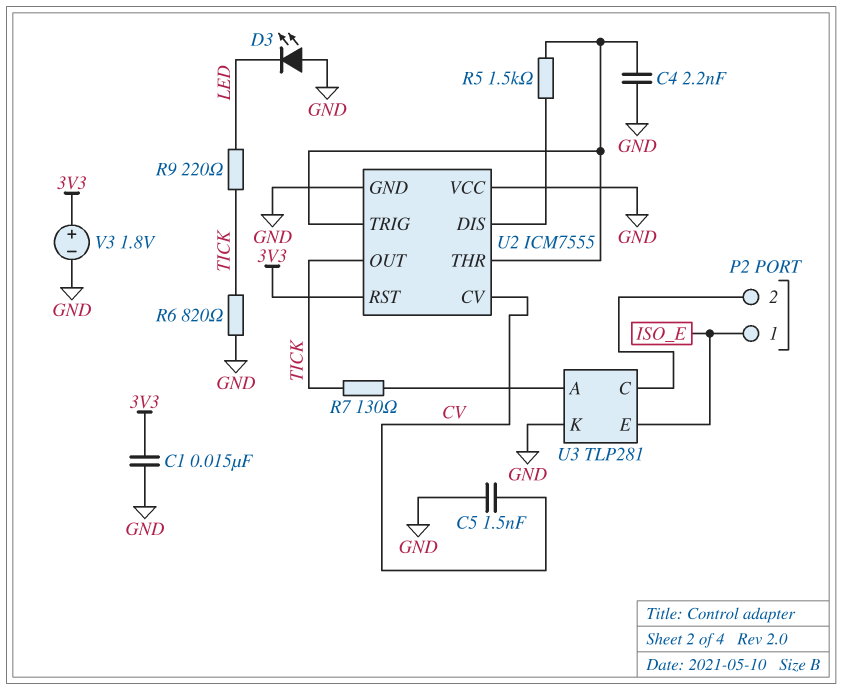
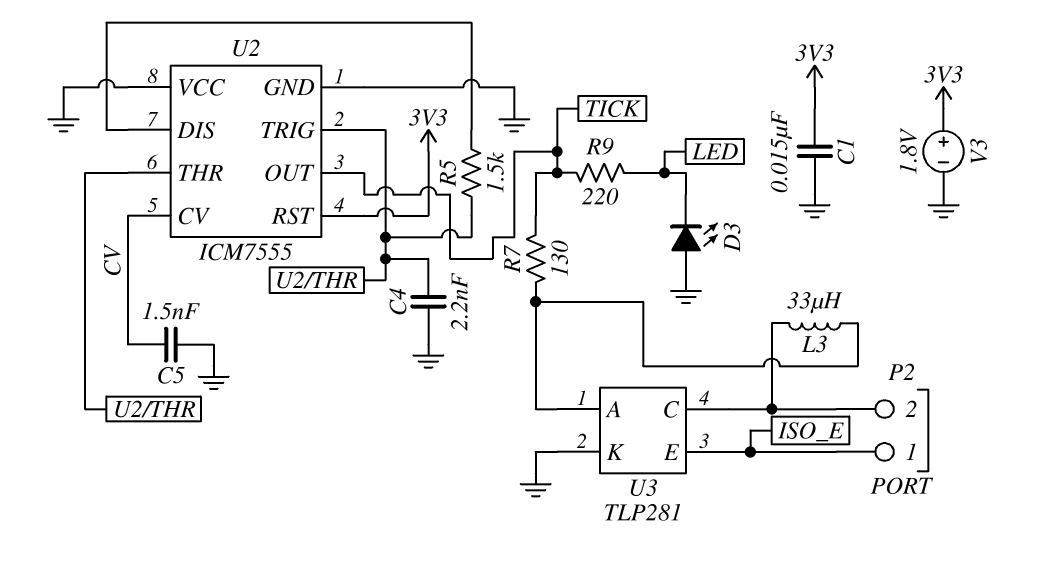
L3: none -> 33uH (P2/2, U3/A)
R6: 820 (GND, TICK) -> none

